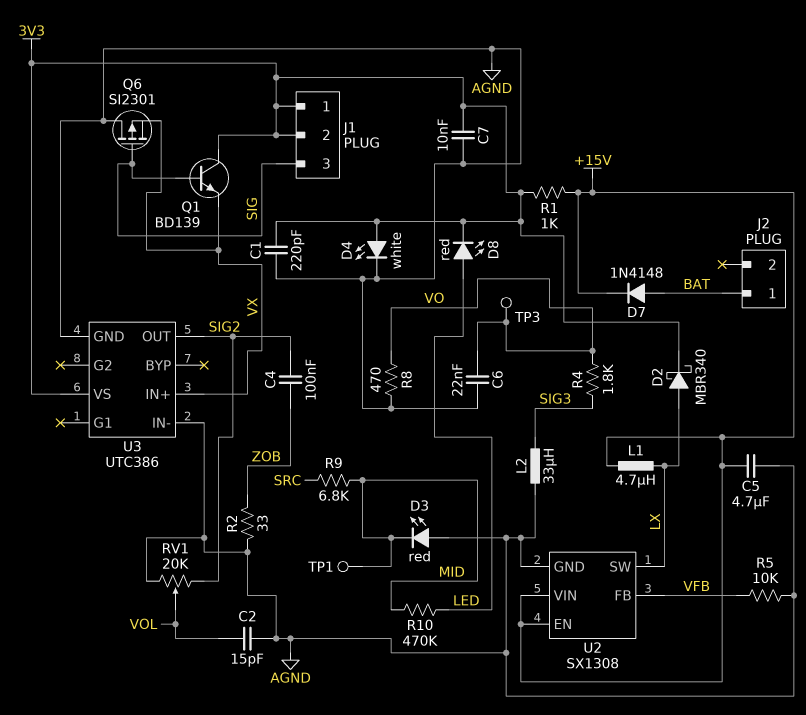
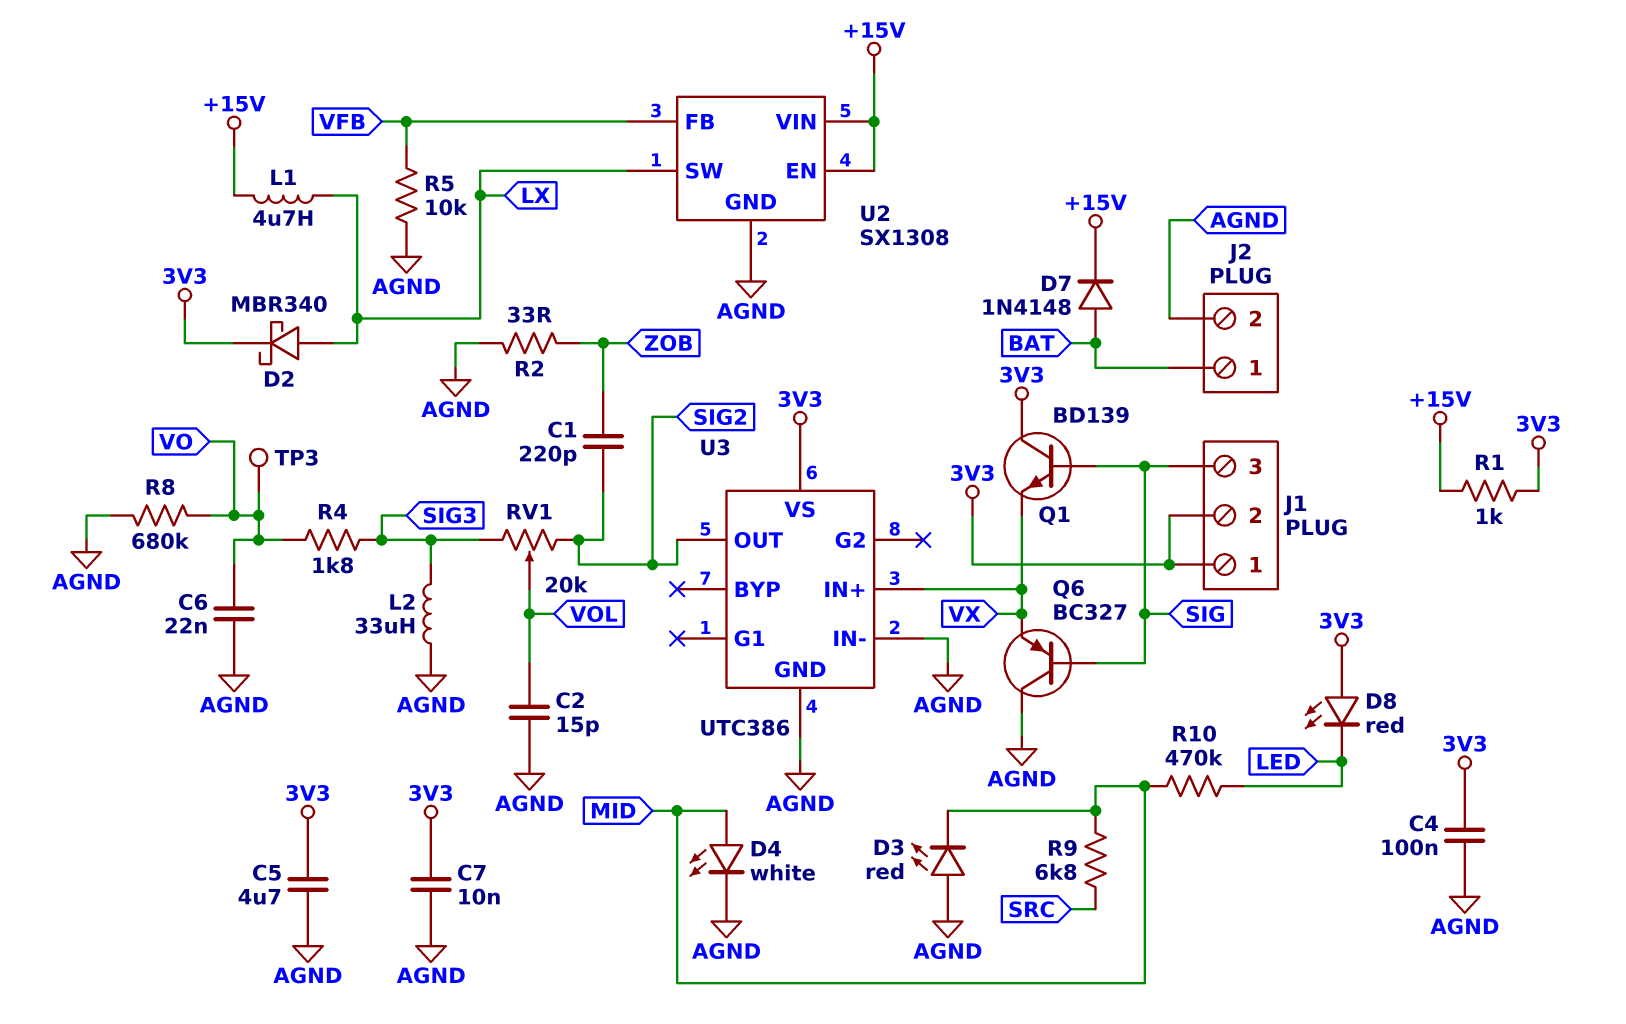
C1: 220pF (3V3, AGND) -> 220pF (SIG2, ZOB)
C4: 100nF (SIG2, ZOB) -> 100nF (3V3, AGND)
C5: 4.7uF (+15V, AGND) -> 4.7uF (3V3, AGND)
D4: LED white (A 3V3, K AGND) -> LED white (A MID, K AGND)
D8: LED red (A LED, K 3V3) -> LED red (A 3V3, K LED)
J2 pin 2: none -> AGND
Q6: PMOS SI2301 (G SIG, D AGND, S VX) -> PNP BC327 (B SIG, C AGND, E VX)
R8: 470 (AGND, VO) -> 680k (AGND, VO)
RV1: 20k (AGND, SIG2, wiper VOL) -> 20k (SIG2, SIG3, wiper VOL)
TP1: test point (MID) -> none

